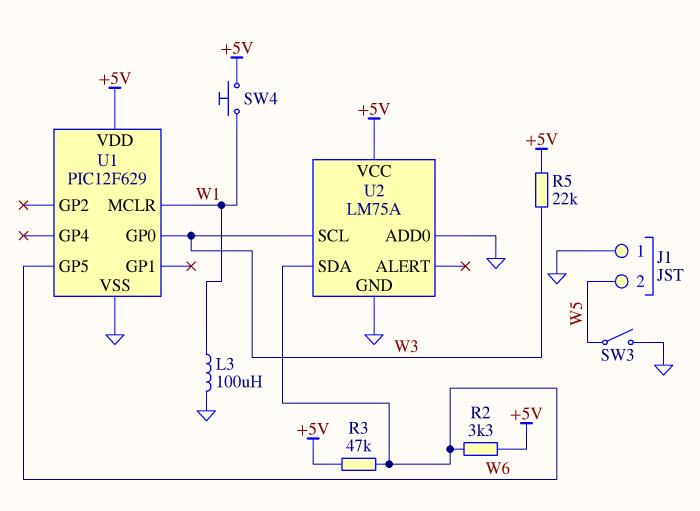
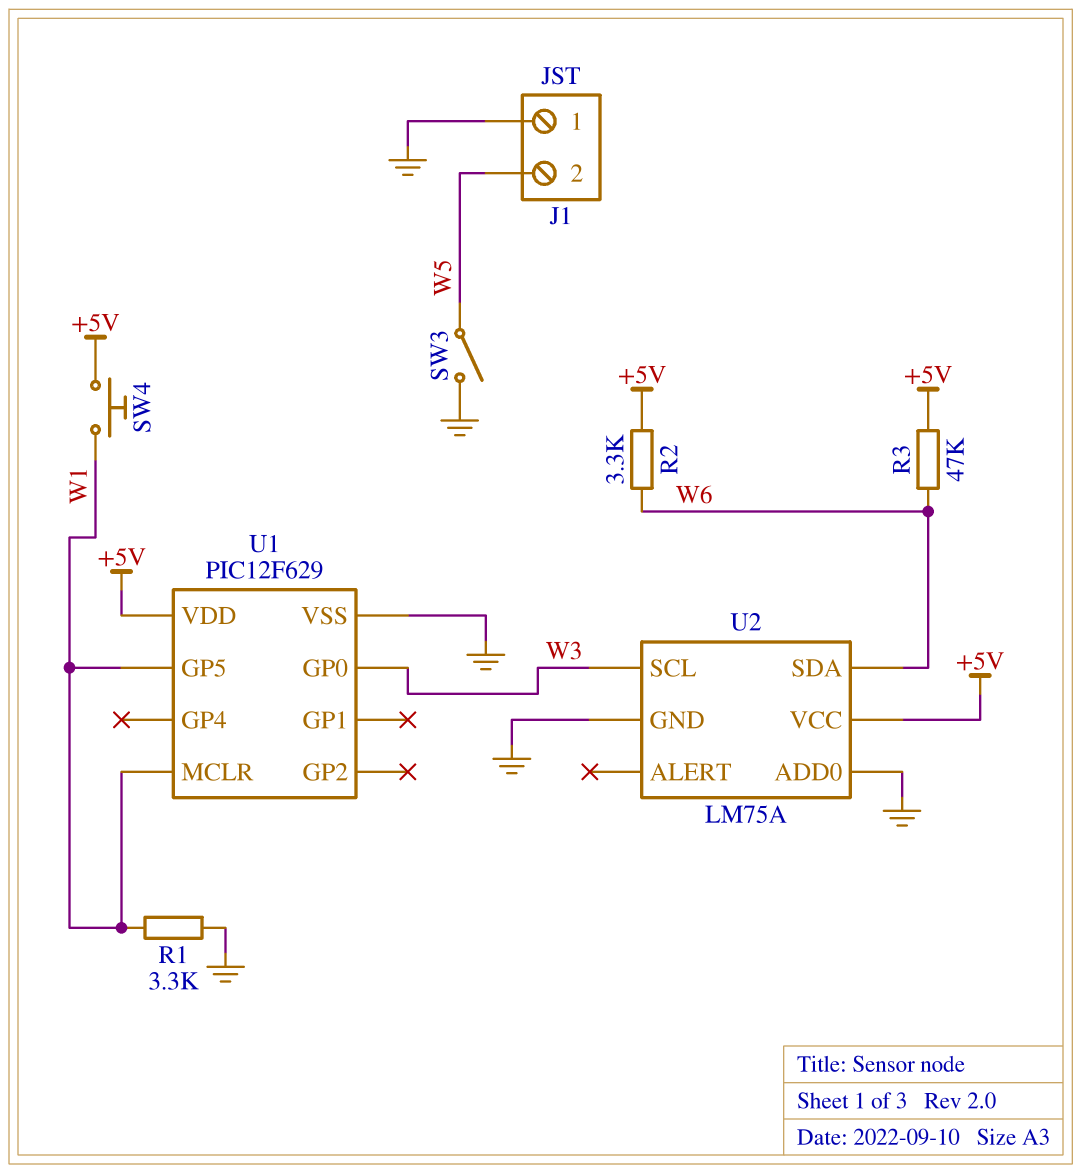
L3: 100uH (GND, W1) -> none
R1: none -> 3.3k (GND, W1)
R5: 22k (+5V, W3) -> none
U1 pin GP5: W6 -> W1

